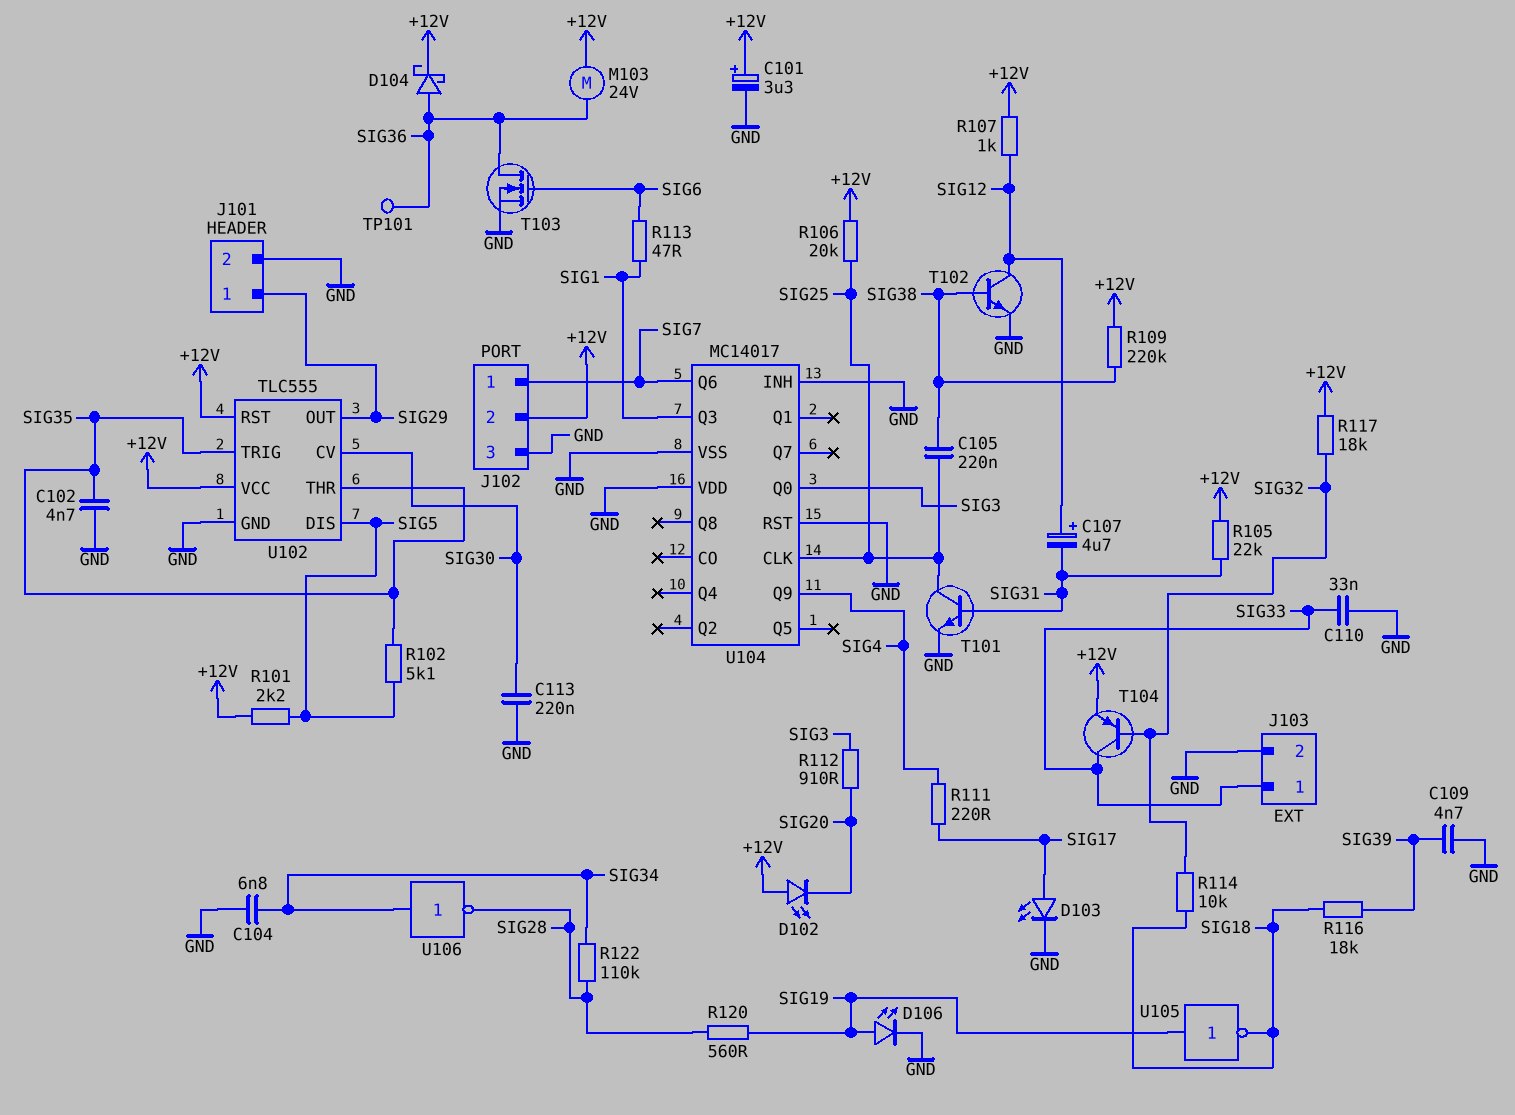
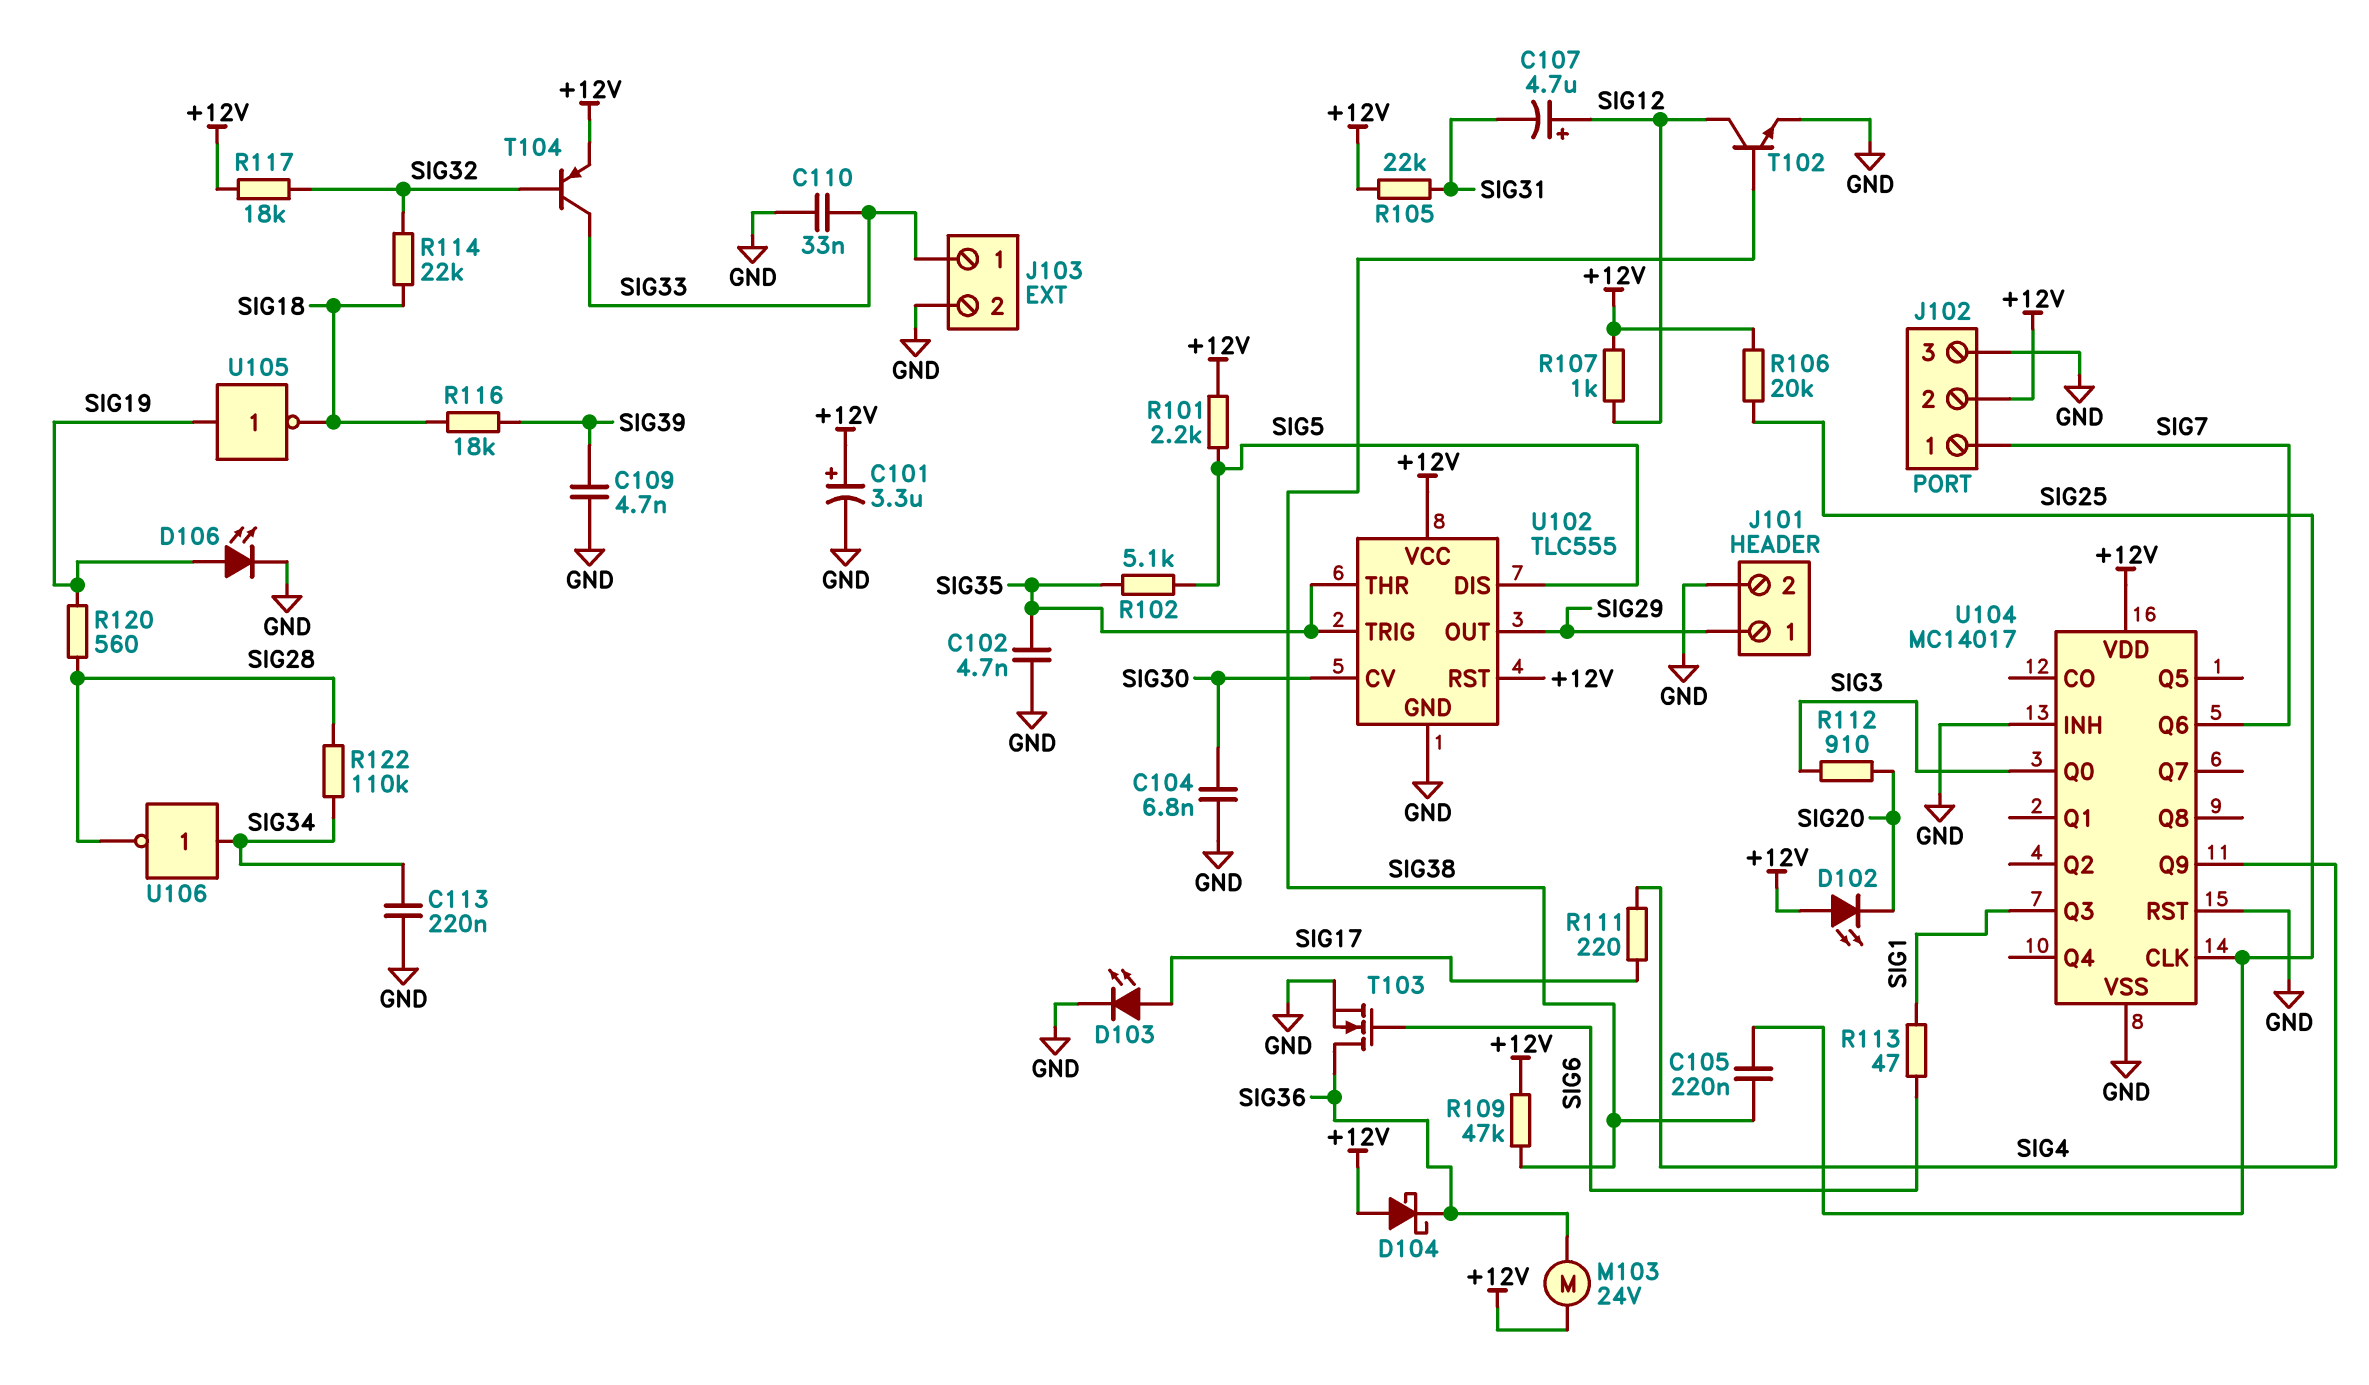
C104: 6.8nF (GND, SIG34) -> 6.8nF (GND, SIG30)
C113: 220nF (GND, SIG30) -> 220nF (GND, SIG34)
D104: schottky (A SIG36, K +12V) -> schottky (A +12V, K SIG36)
R109: 220k (+12V, SIG38) -> 47k (+12V, SIG38)
R114: 10k (SIG18, SIG32) -> 22k (SIG18, SIG32)
T101: NPN (B SIG31, C SIG25, E GND) -> none
TP101: test point (SIG36) -> none
U104 pin VDD: GND -> +12V

